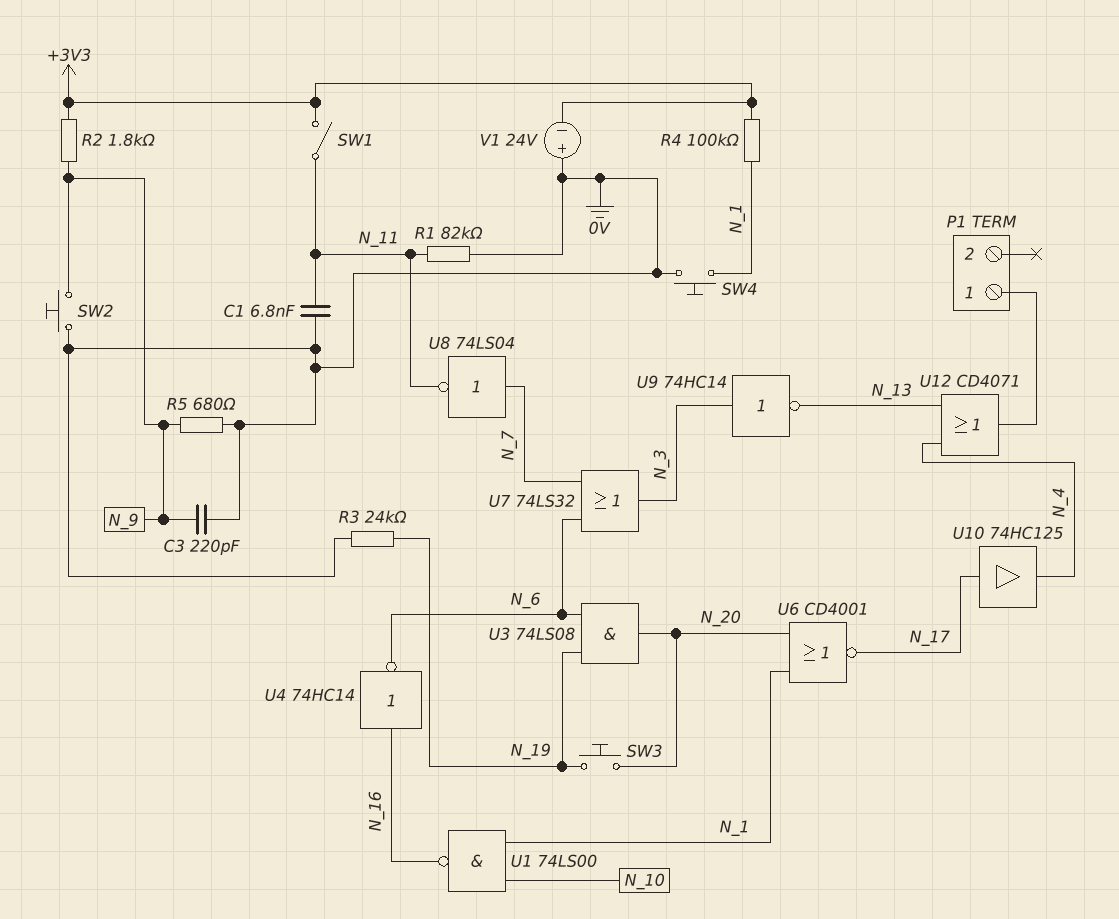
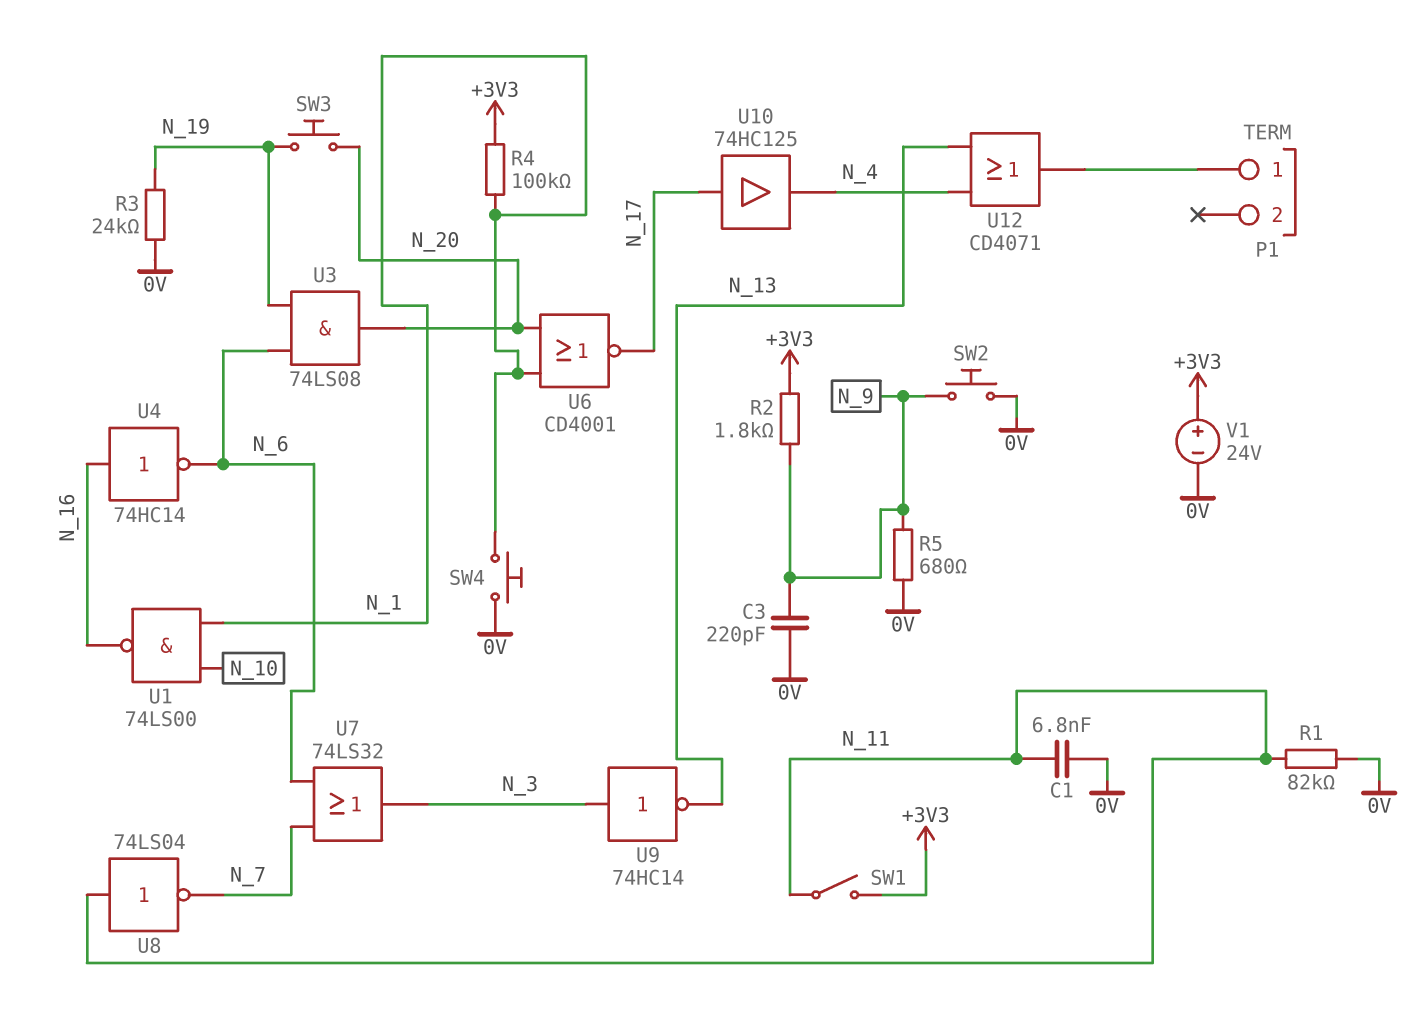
U8: NOT 74LS04 (in N_7, out N_11) -> NOT 74LS04 (in N_11, out N_7)
V1: 24V (plus 0V, minus +3V3) -> 24V (plus +3V3, minus 0V)

